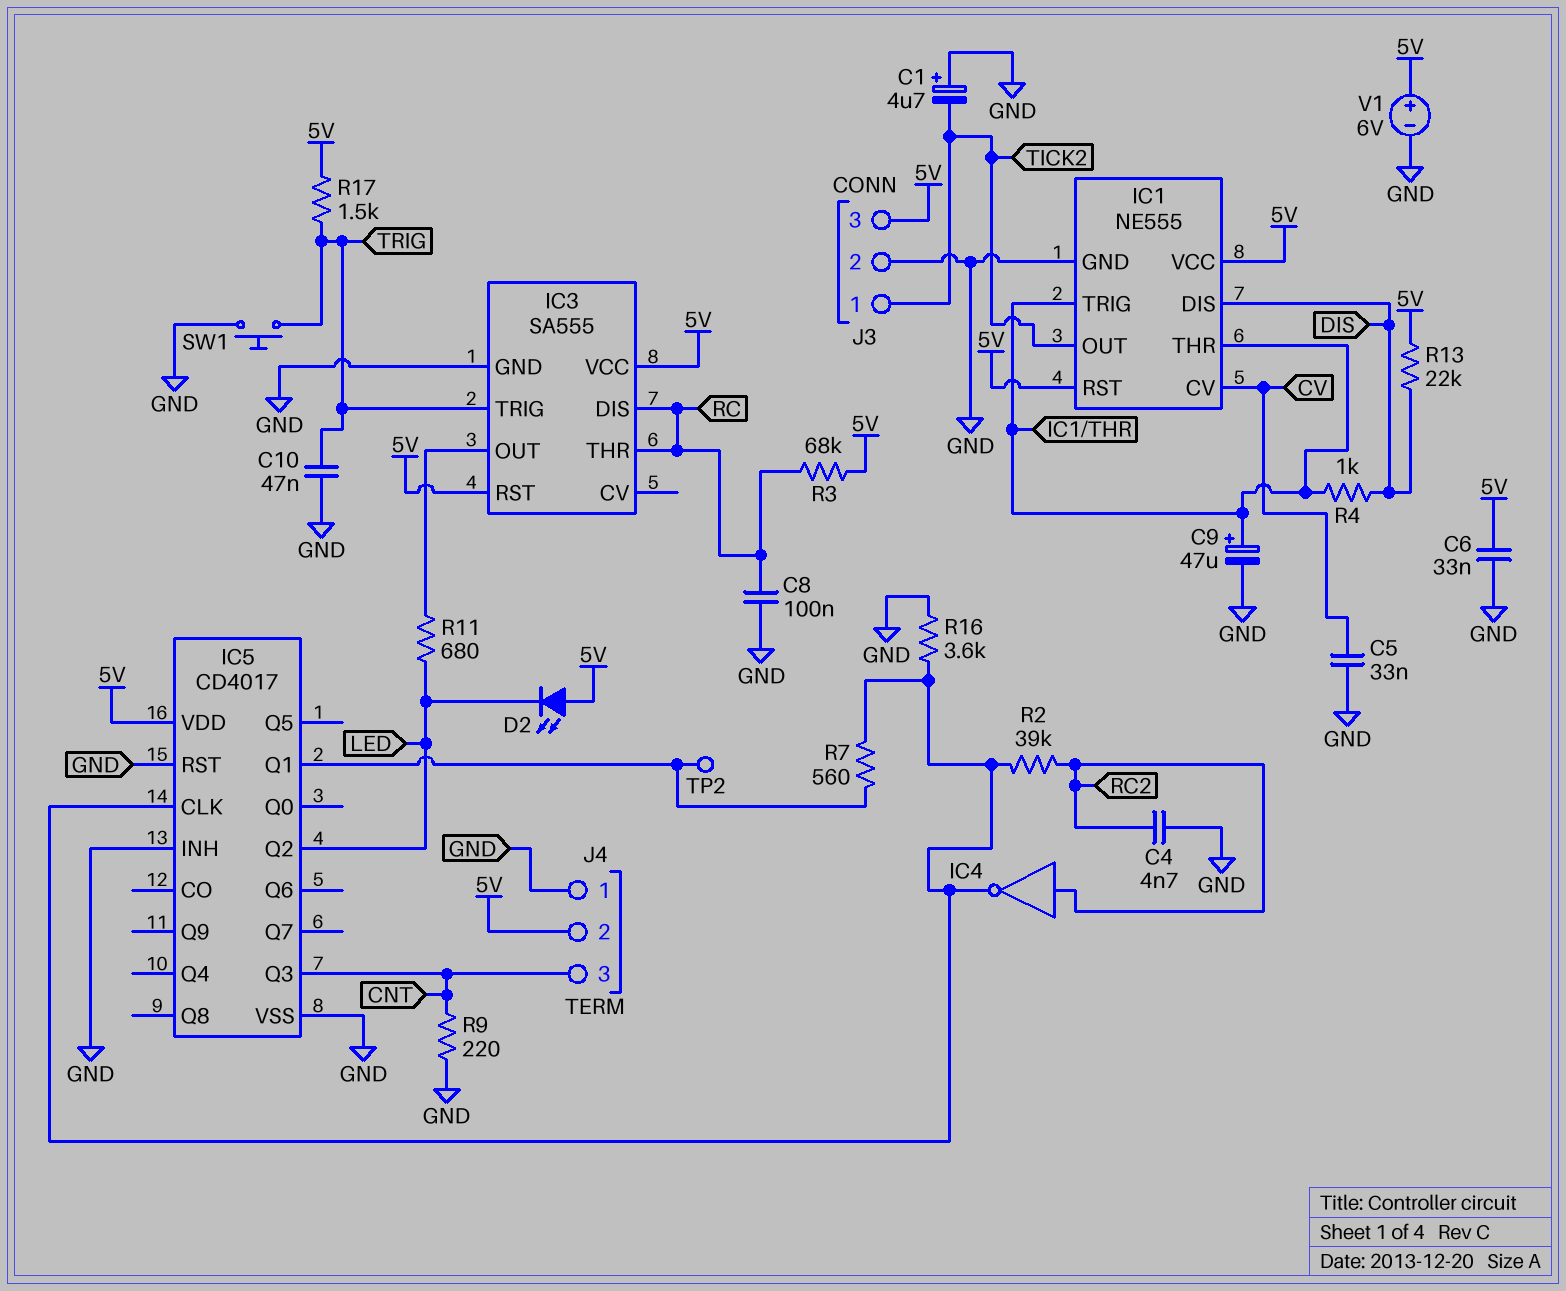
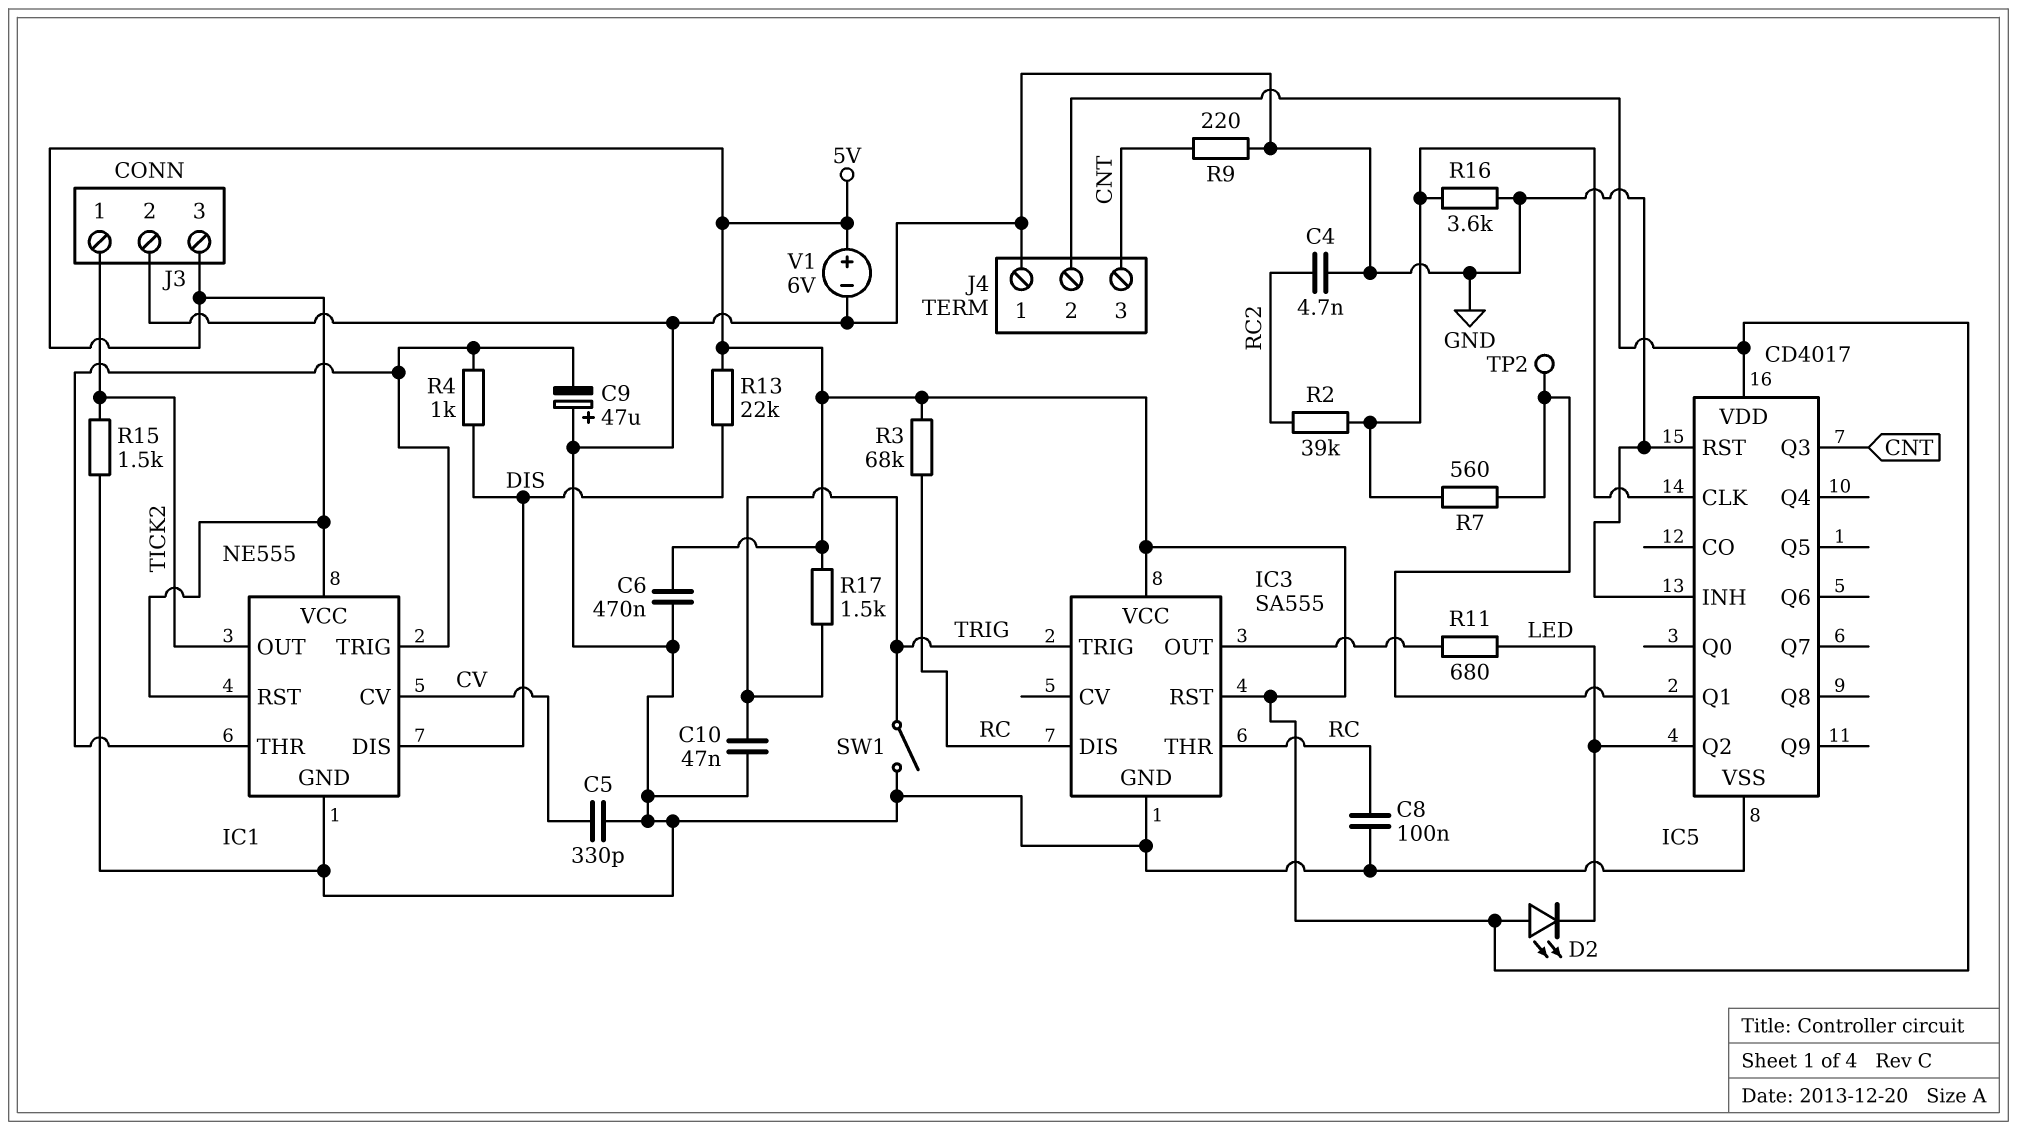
C1: 4.7uF (plus GND, minus TICK2) -> none
C5: 33nF (CV, GND) -> 330pF (CV, GND)
C6: 33nF (5V, GND) -> 470nF (5V, GND)
C9: 47uF (plus IC1/THR, minus GND) -> 47uF (plus GND, minus IC1/THR)
IC4: NOT (in RC2, out IC5/CLK) -> none
R15: none -> 1.5k (GND, TICK2)
SW1: button (GND, TRIG) -> switch (GND, TRIG)

